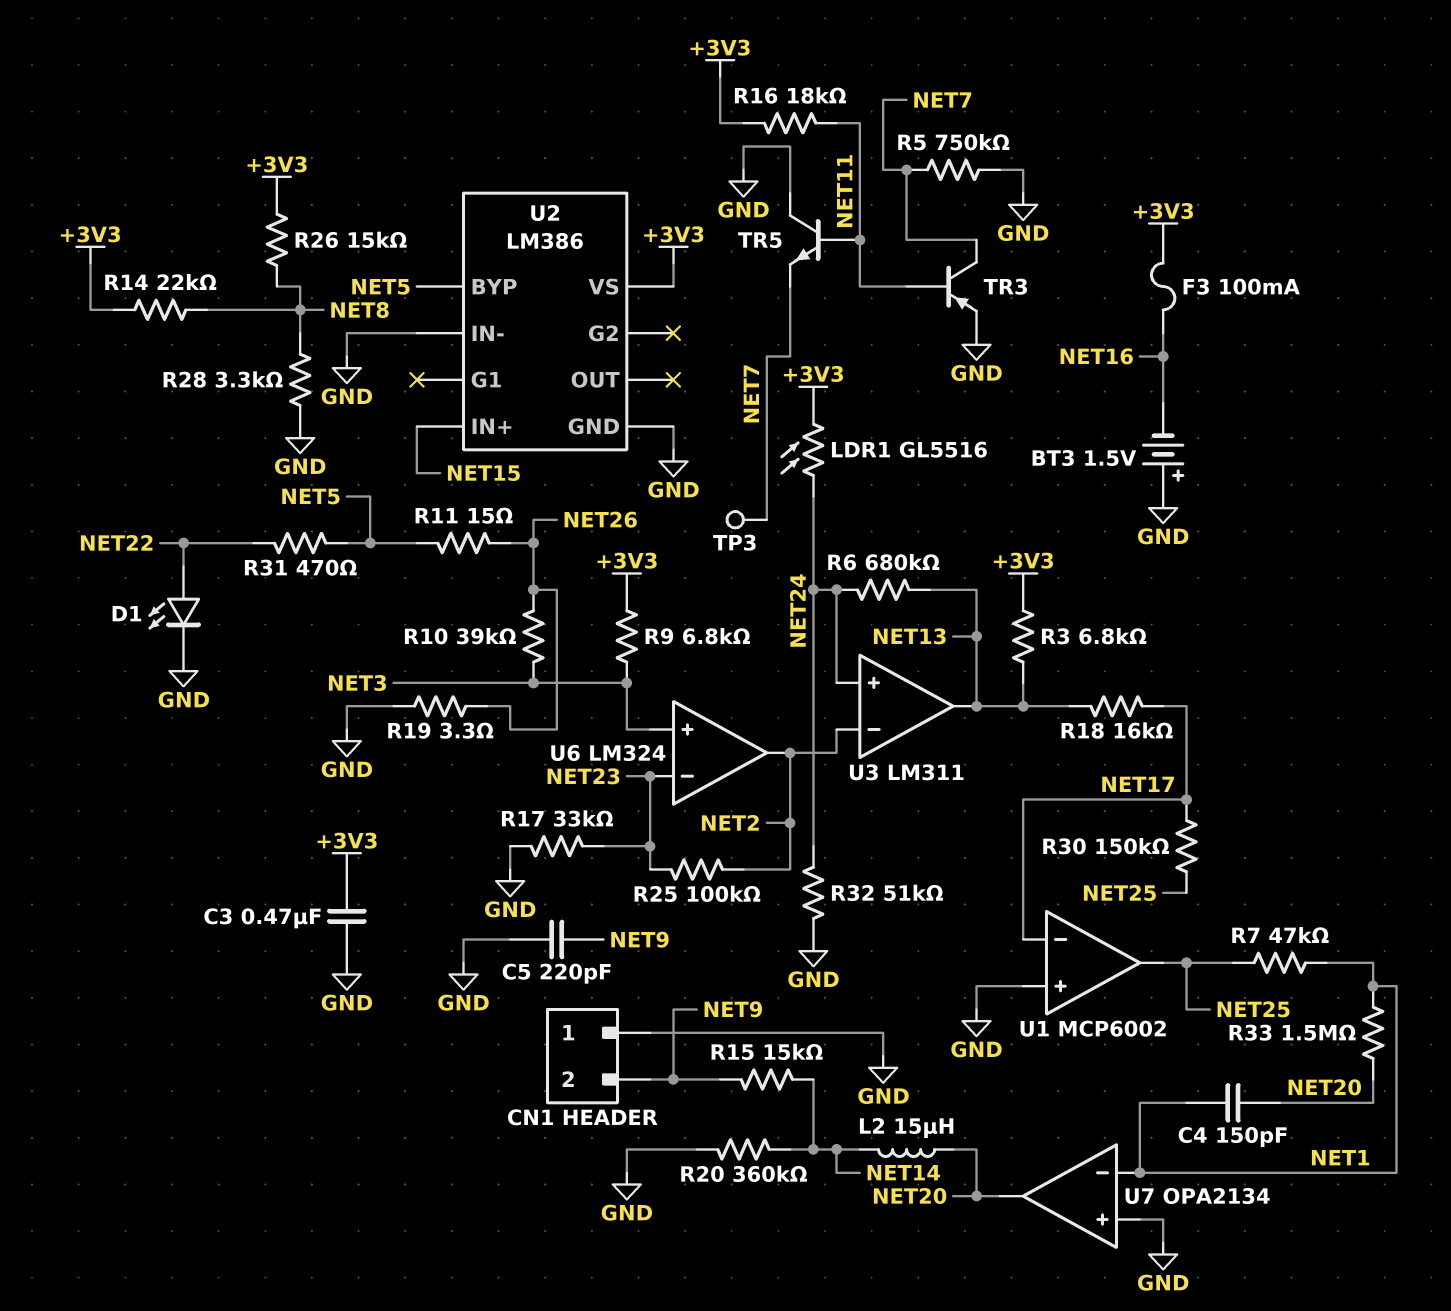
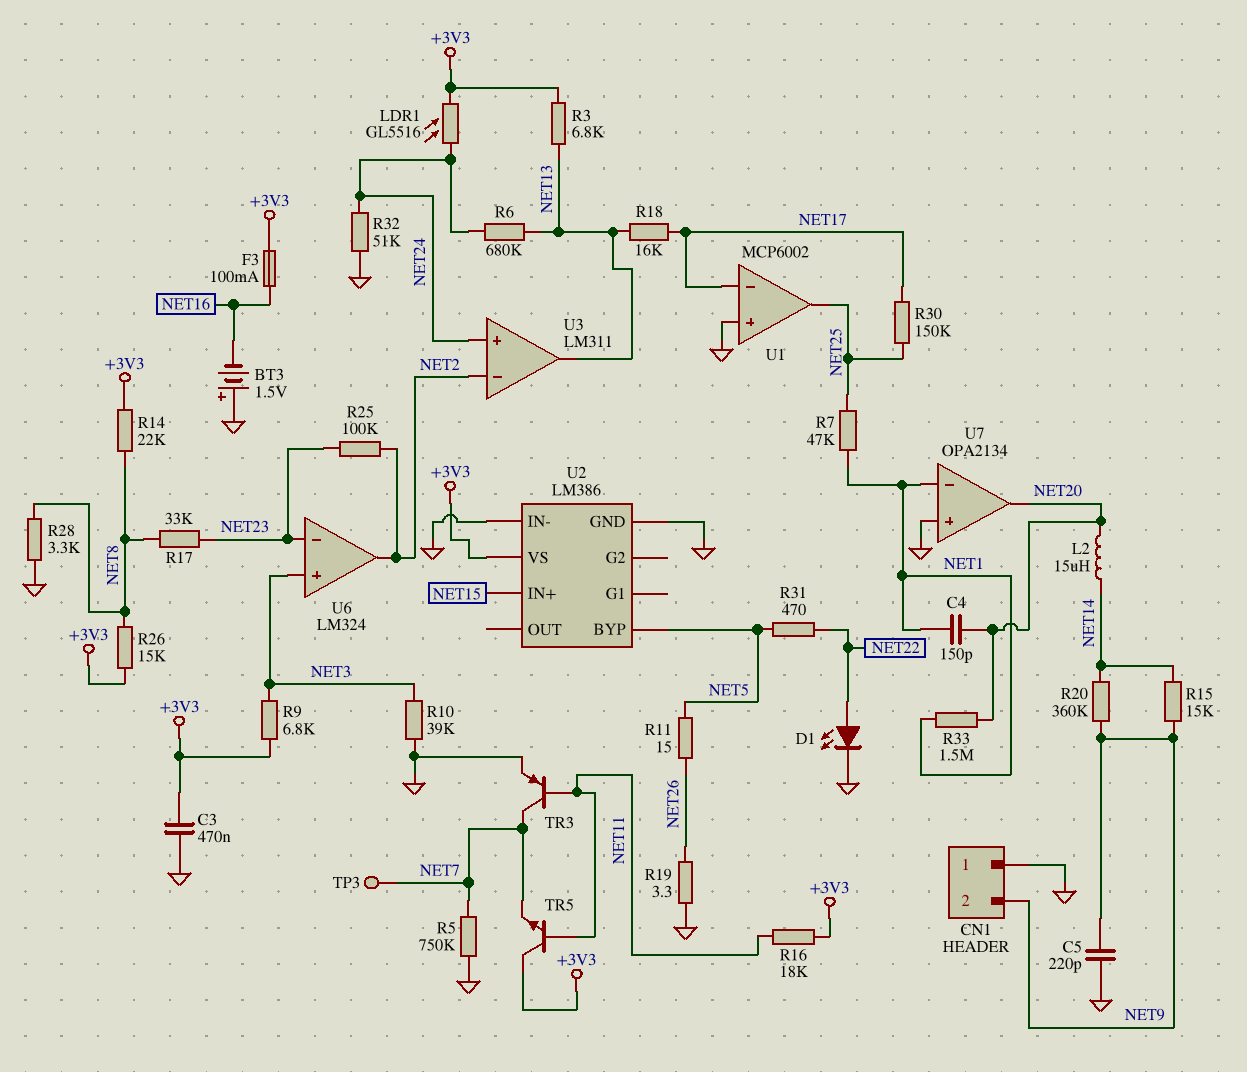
R10: 39k (NET3, NET26) -> 39k (GND, NET3)
R17: 33k (GND, NET23) -> 33k (NET8, NET23)
R20: 360k (GND, NET14) -> 360k (NET9, NET14)
TR5: NPN (B NET11, C GND, E NET7) -> NPN (B NET11, C +3V3, E NET7)

